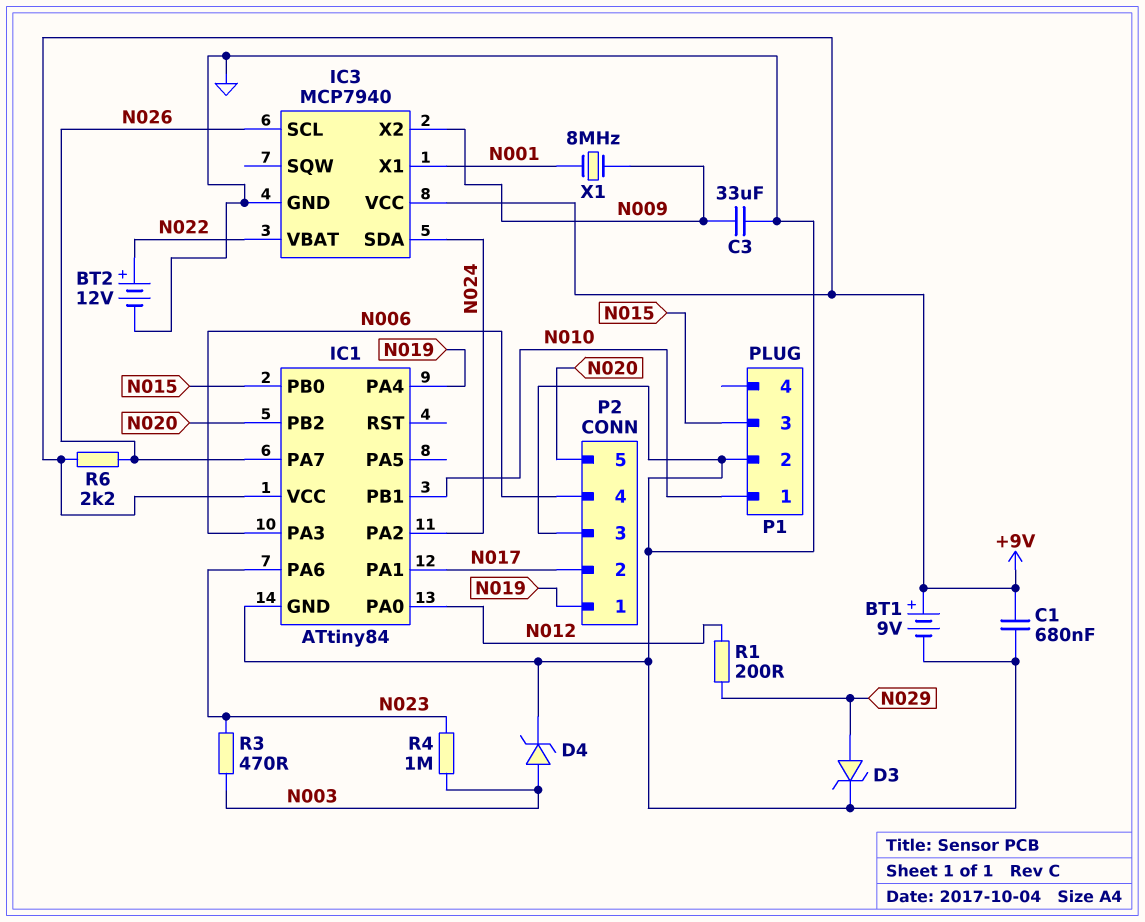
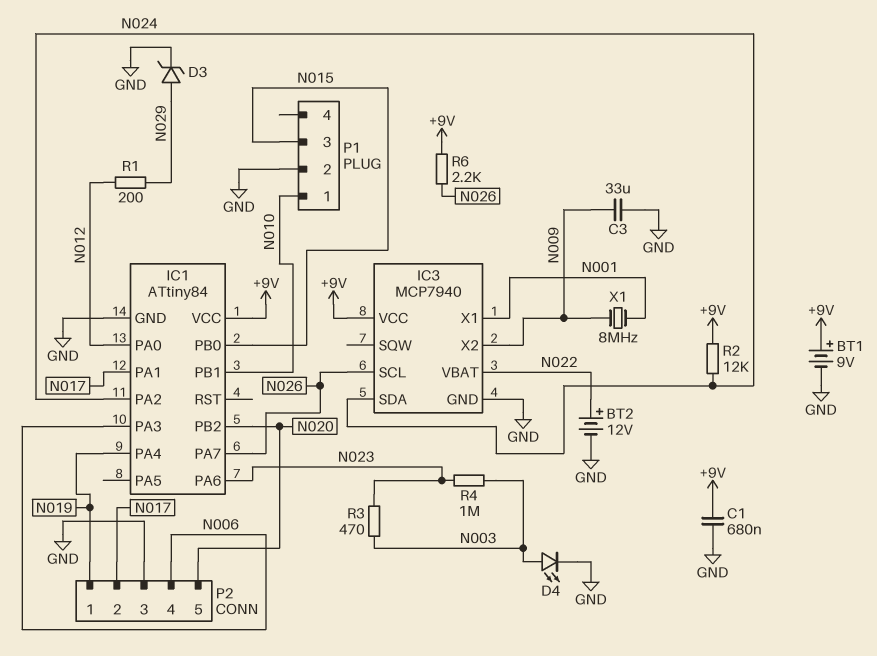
D4: zener (A N003, K GND) -> LED (A N003, K GND)
R2: none -> 12k (+9V, N024)

